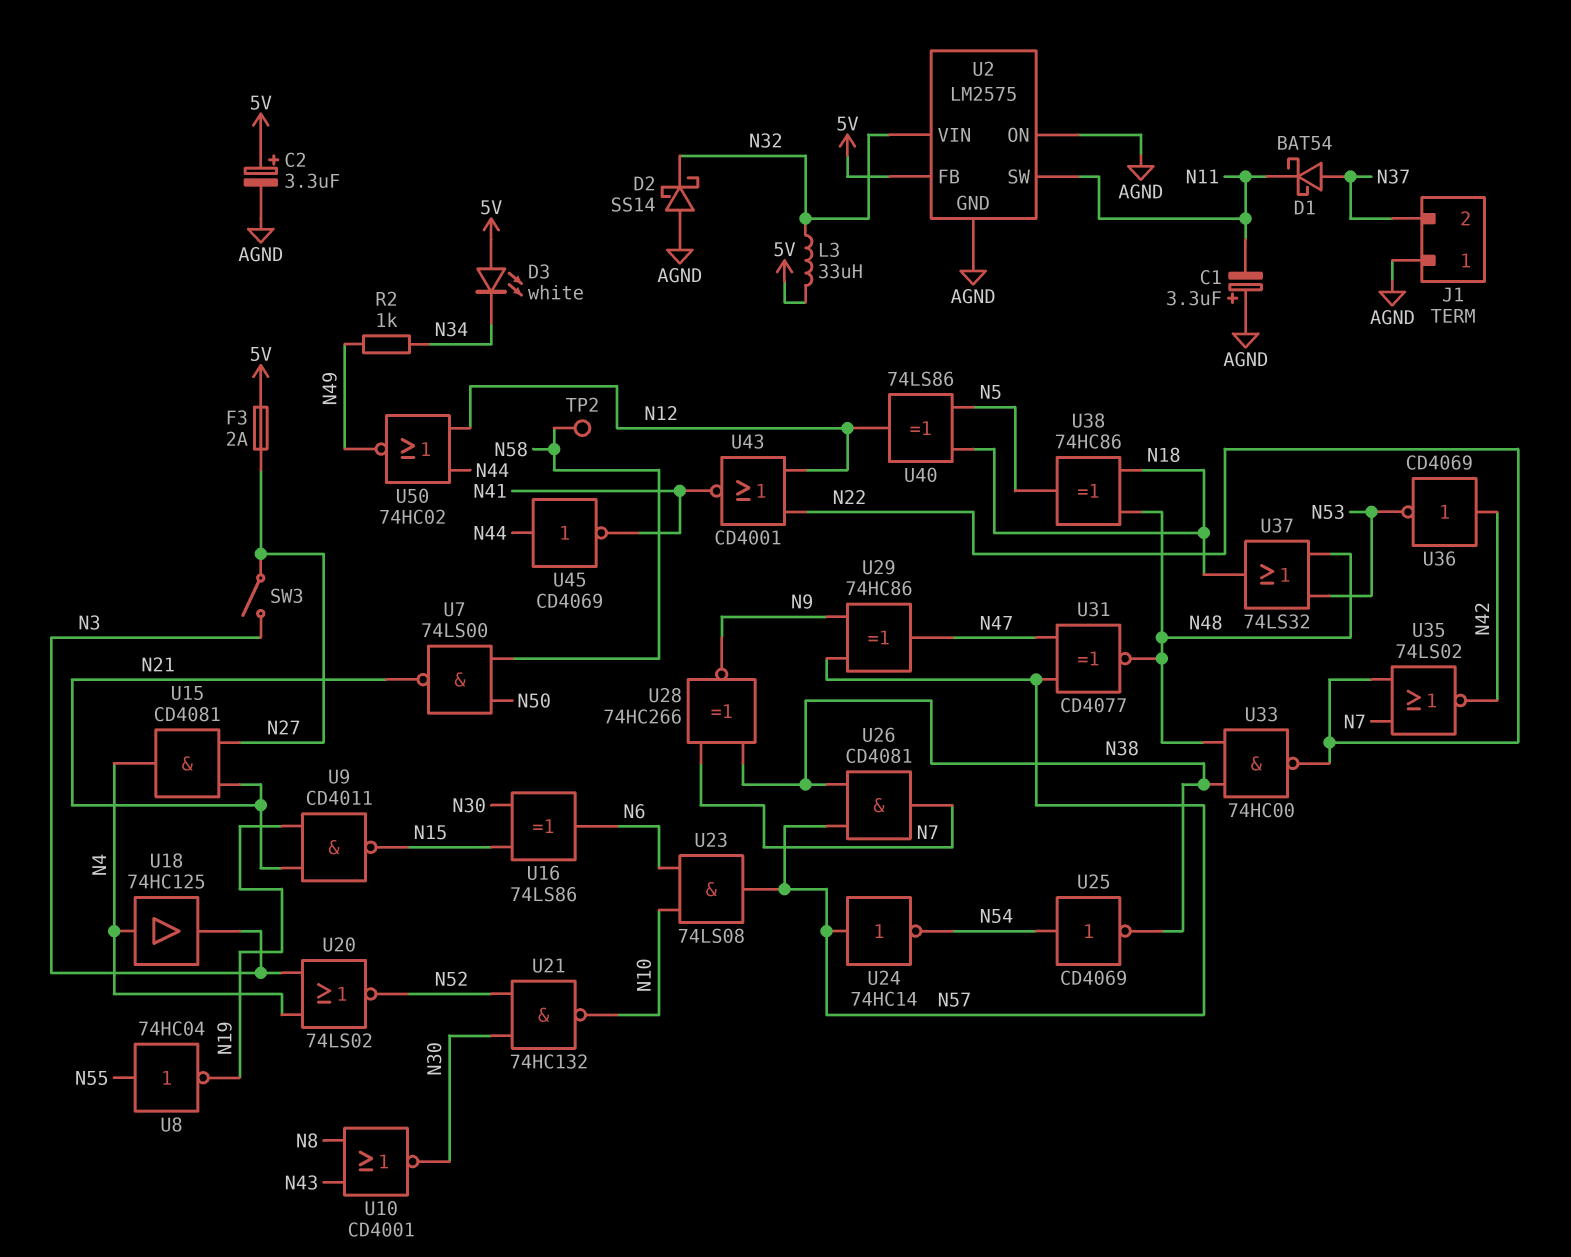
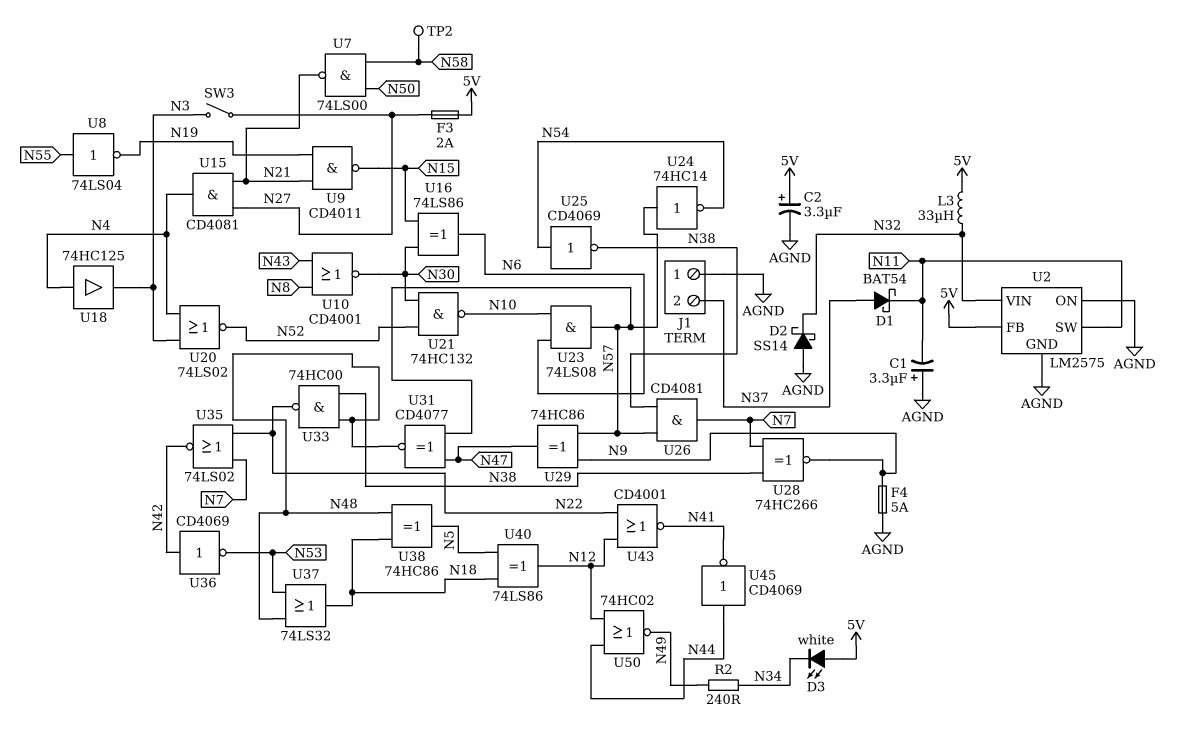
F4: none -> 5A (AGND, N9)
R2: 1k (N34, N49) -> 240 (N34, N49)
U8: NOT 74HC04 (in N55, out N19) -> NOT 74LS04 (in N55, out N19)

